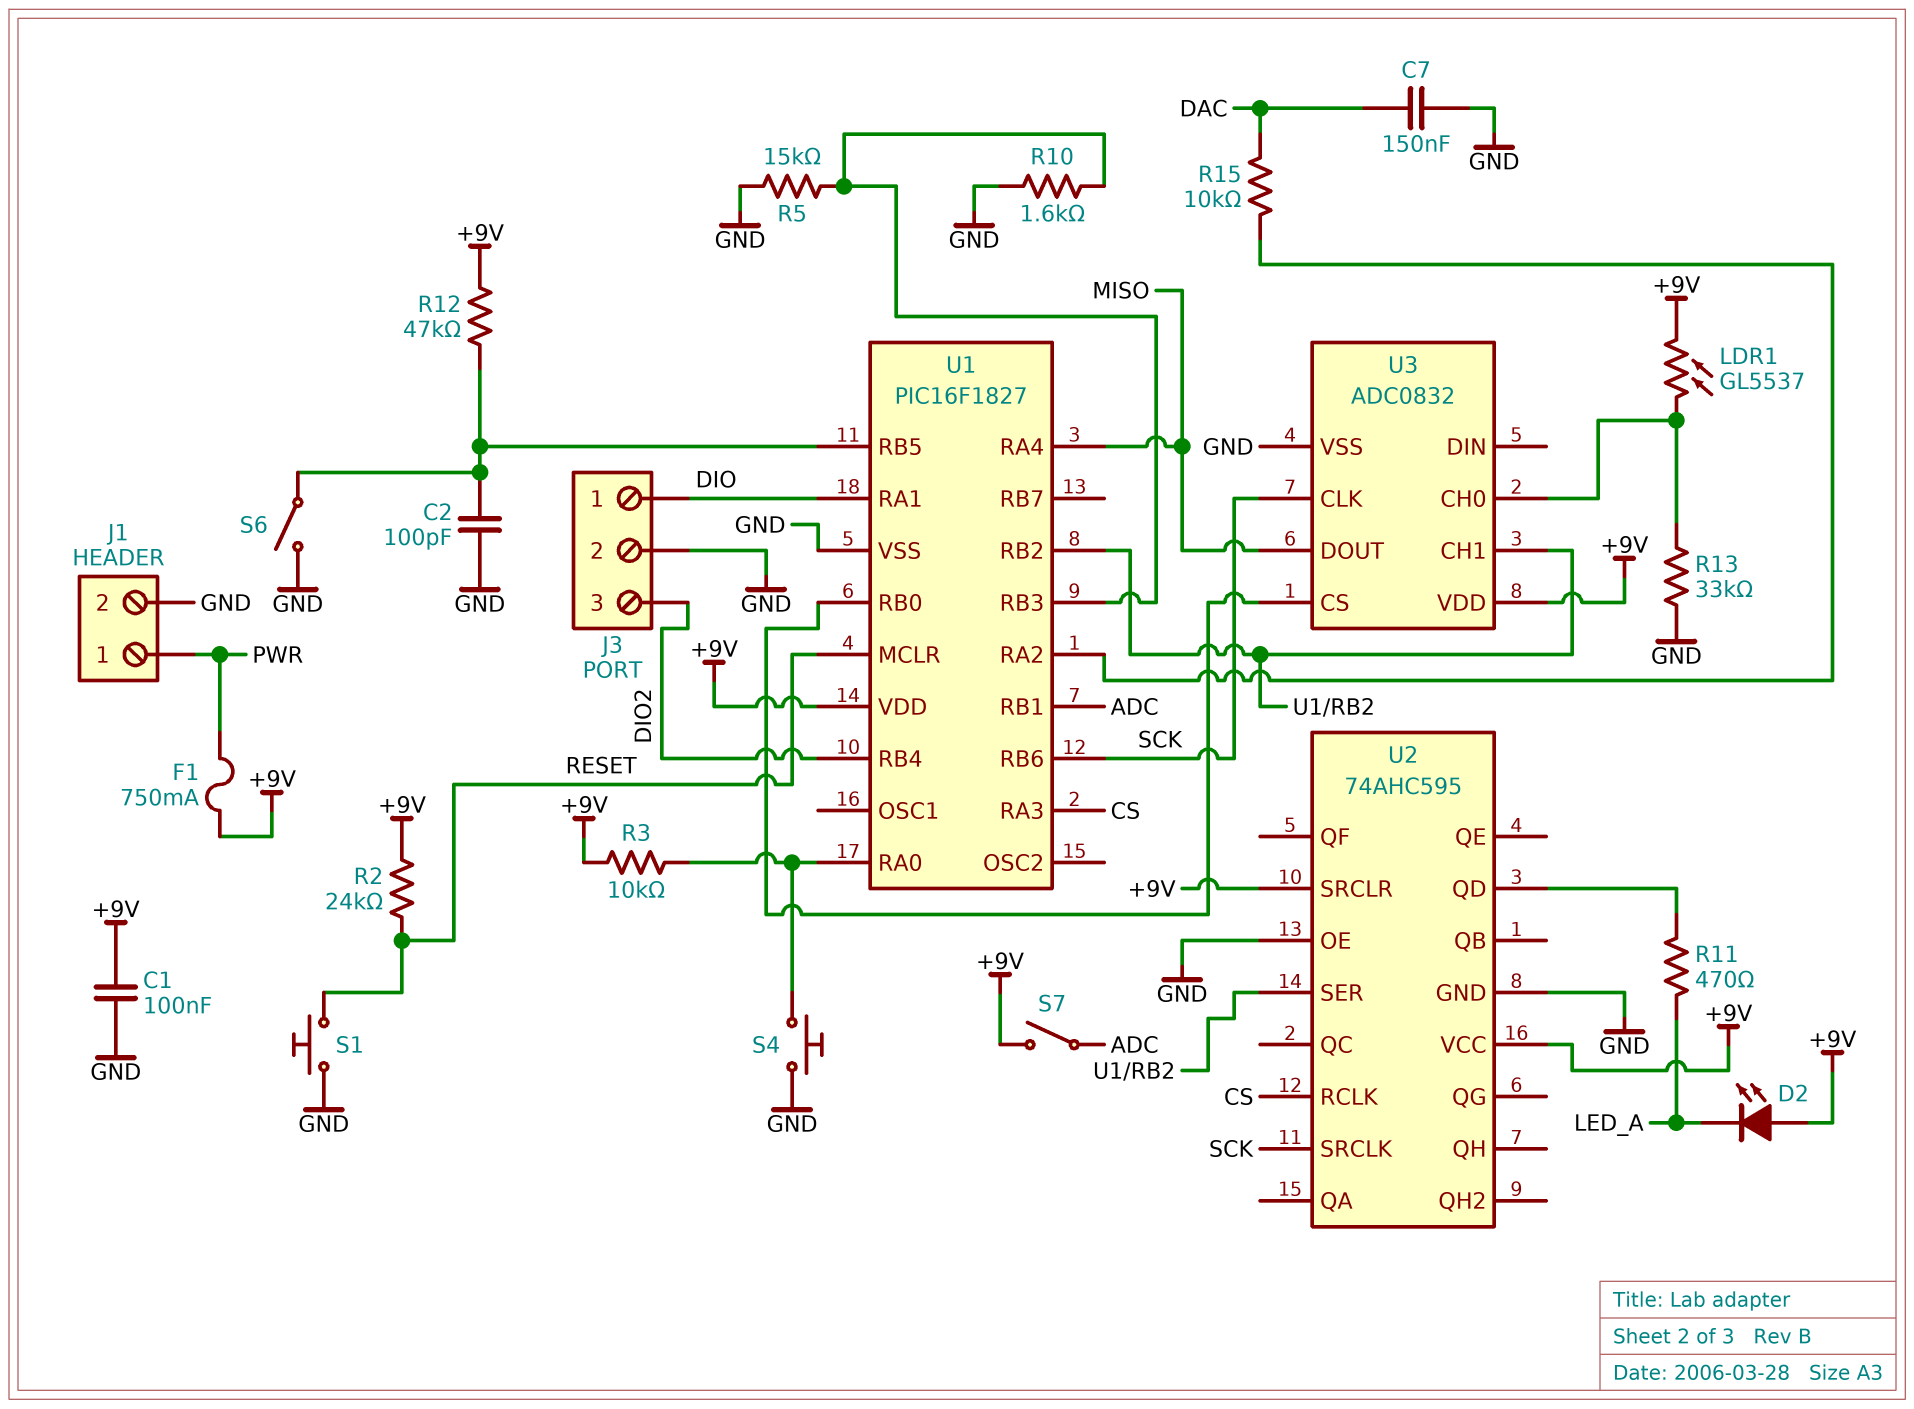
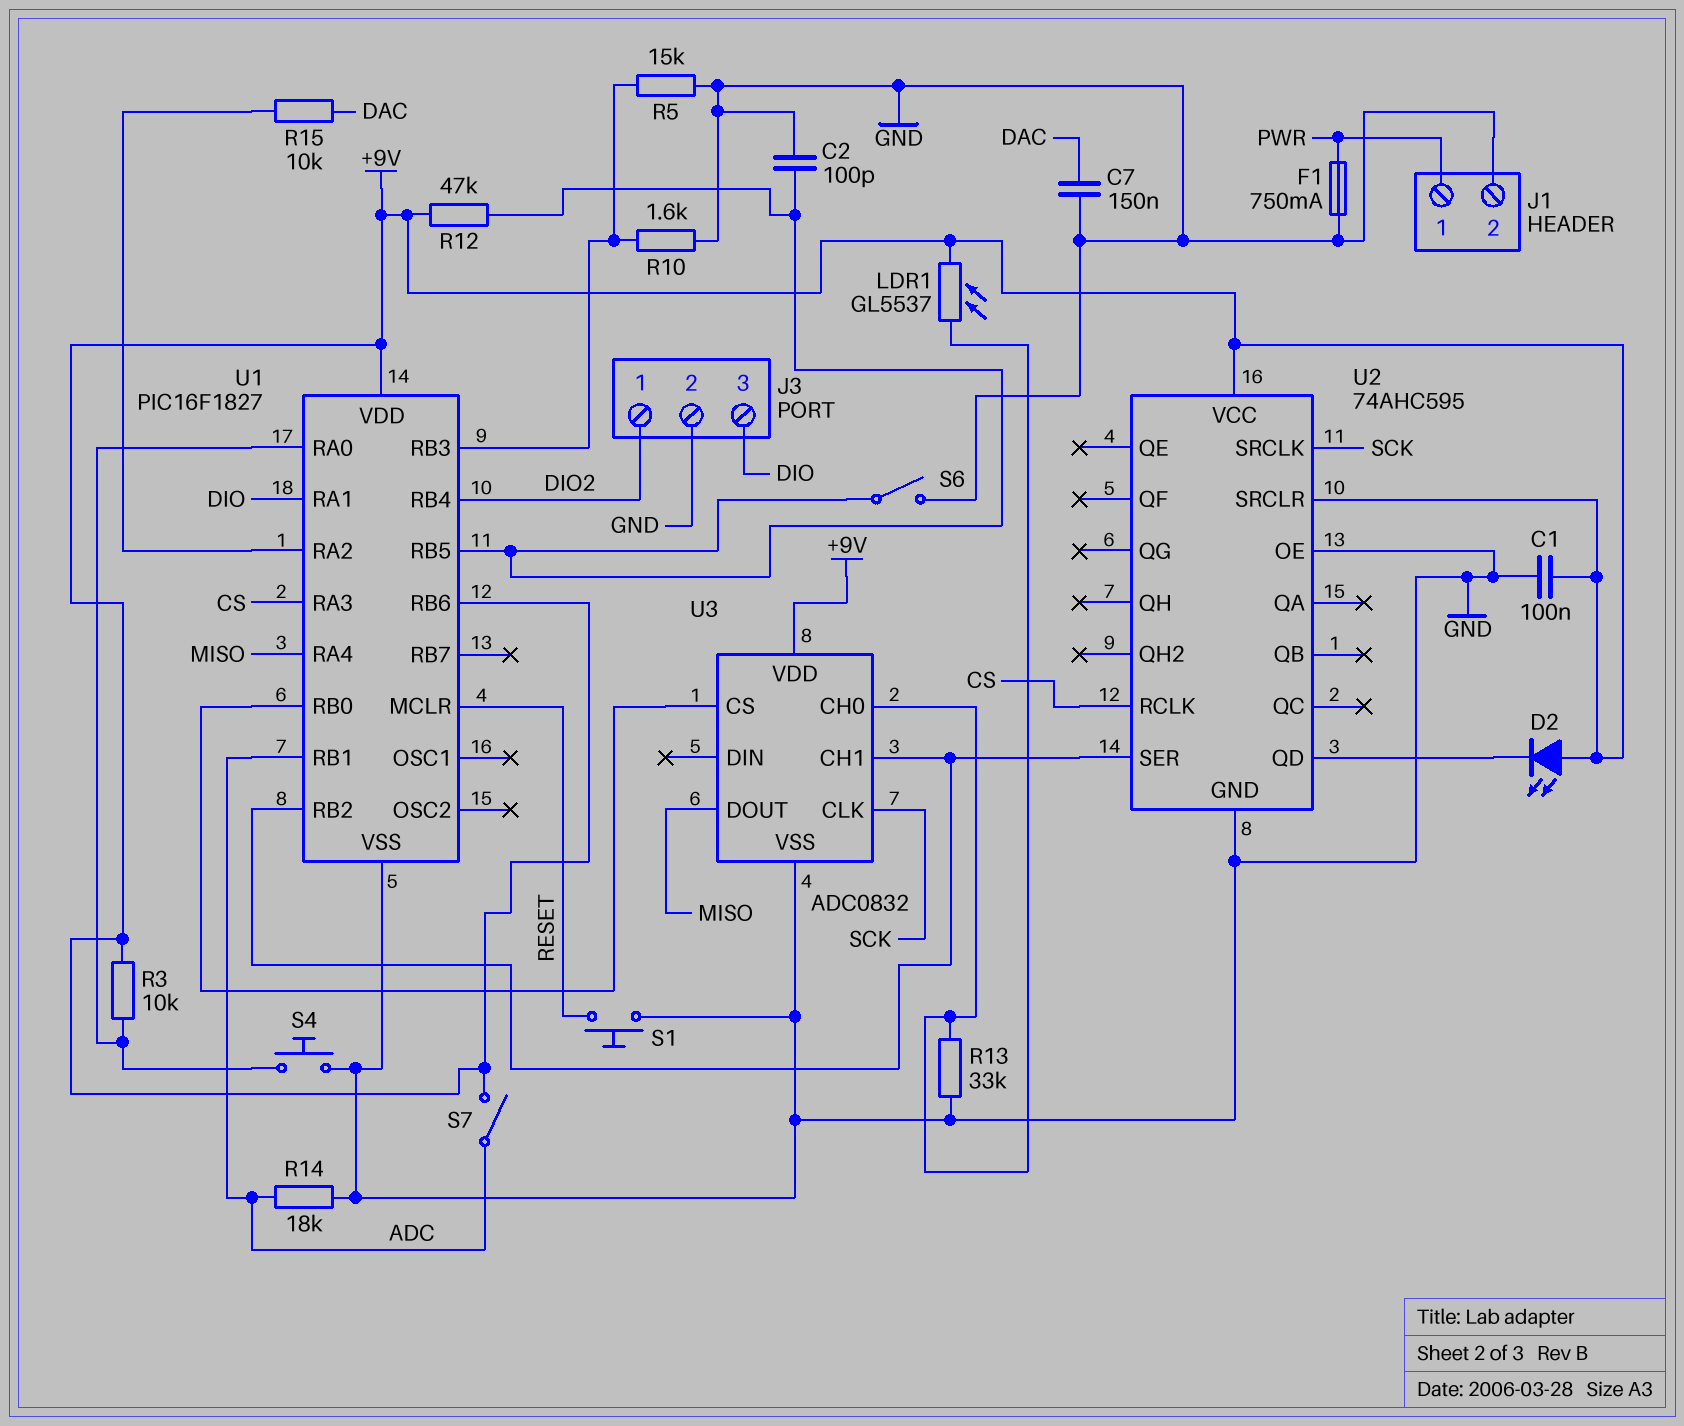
D2: LED (A +9V, K LED_A) -> LED (A +9V, K U2/QD)
F1: 750mA (+9V, PWR) -> 750mA (GND, PWR)
J3 pin 1: DIO -> DIO2
J3 pin 3: DIO2 -> DIO
R2: 24k (+9V, RESET) -> none
R11: 470 (LED_A, U2/QD) -> none
R14: none -> 18k (ADC, GND)
U1 pin RB6: SCK -> +9V

